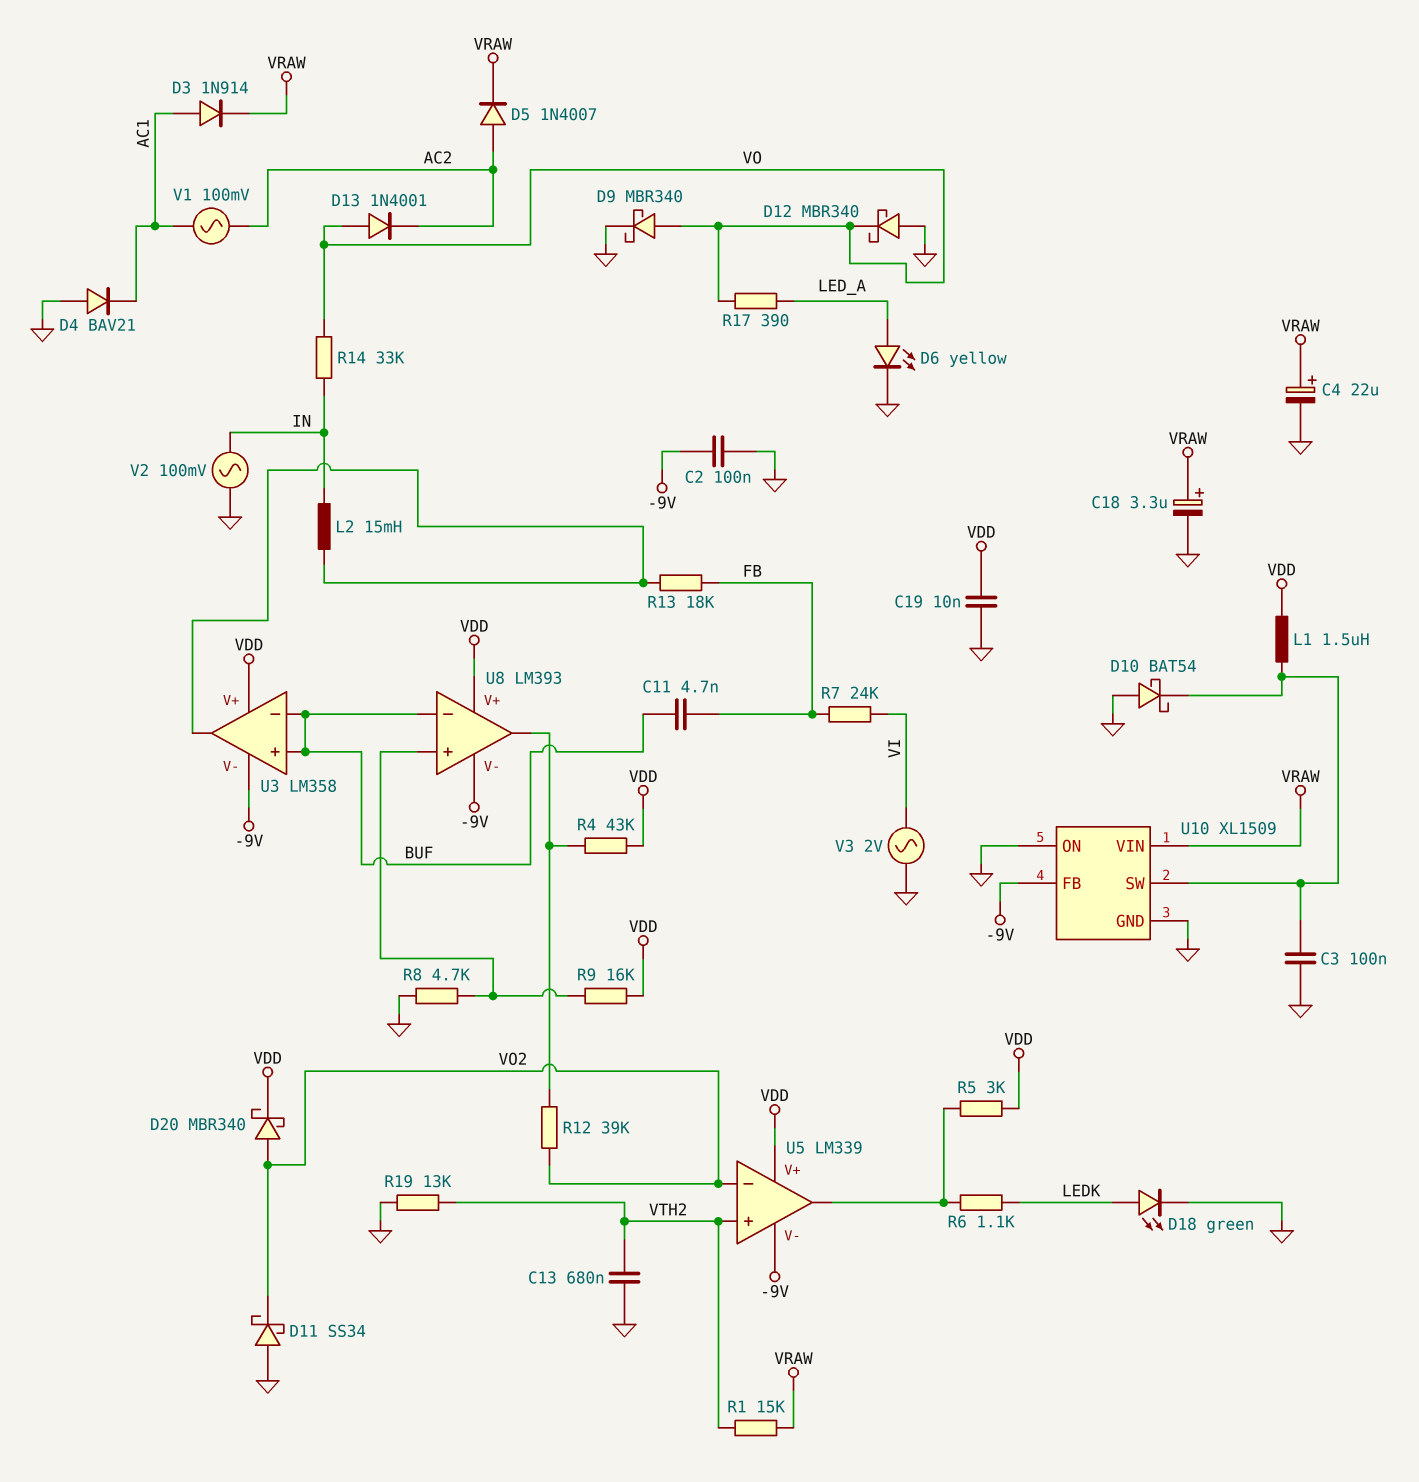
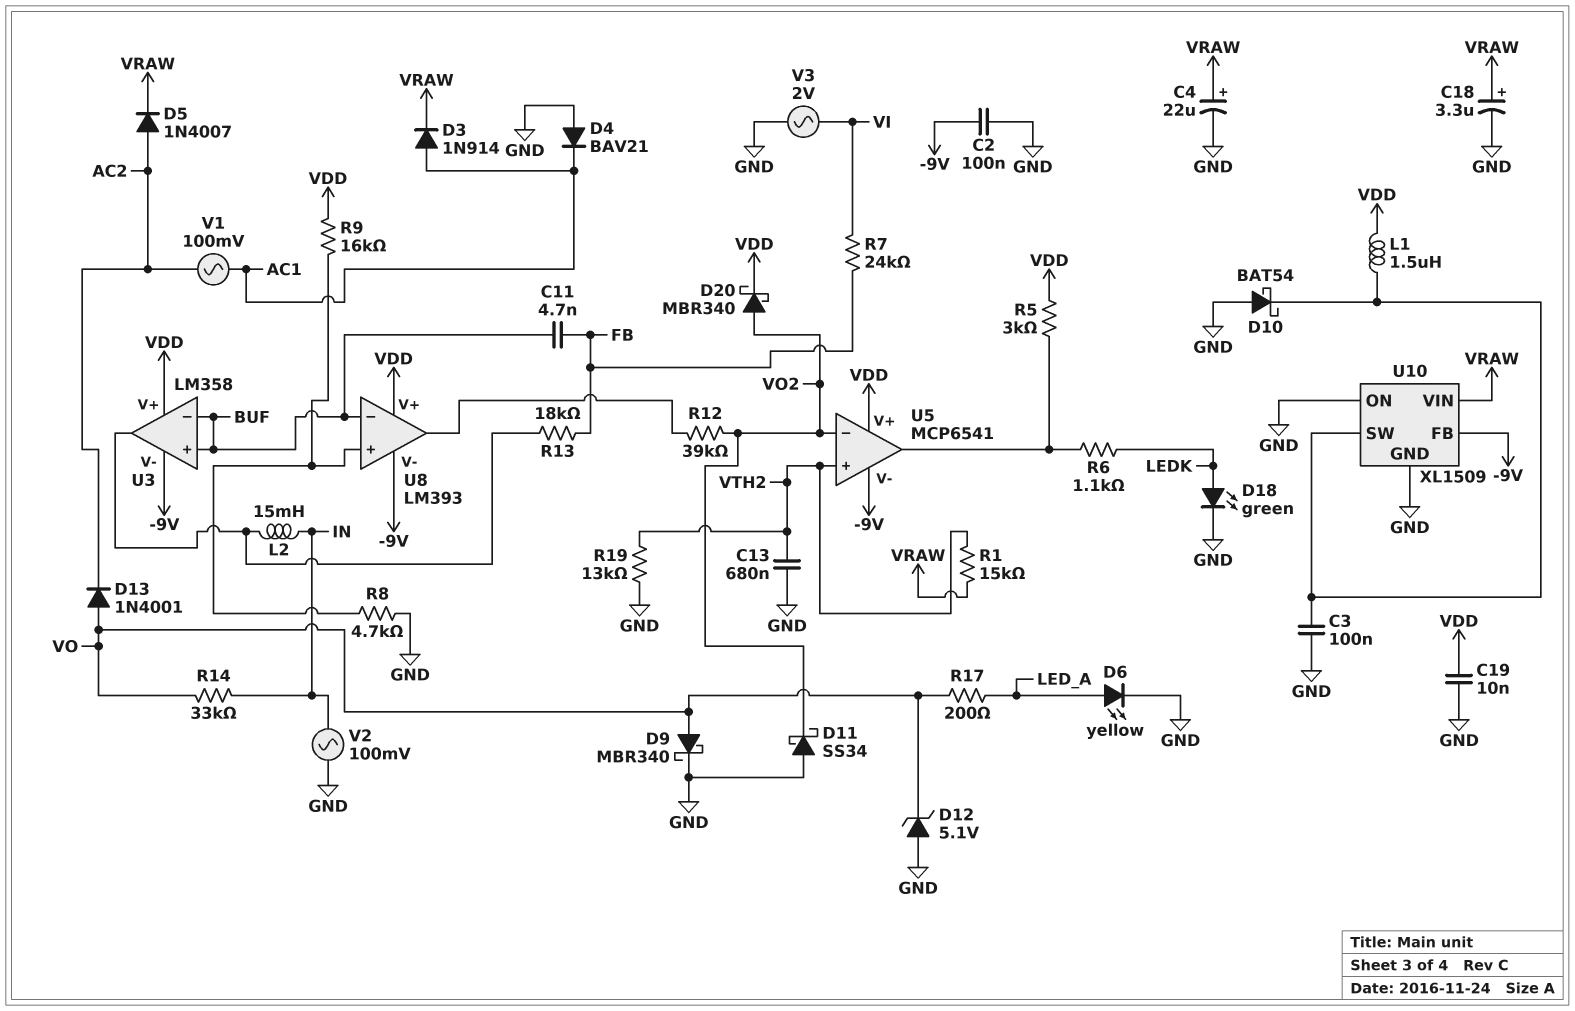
D12: schottky MBR340 (A GND, K VO) -> zener 5.1V (A GND, K VO)
R4: 43k (U8/out, VDD) -> none
R17: 390 (LED_A, VO) -> 200 (LED_A, VO)
U5: LM339 -> MCP6541

